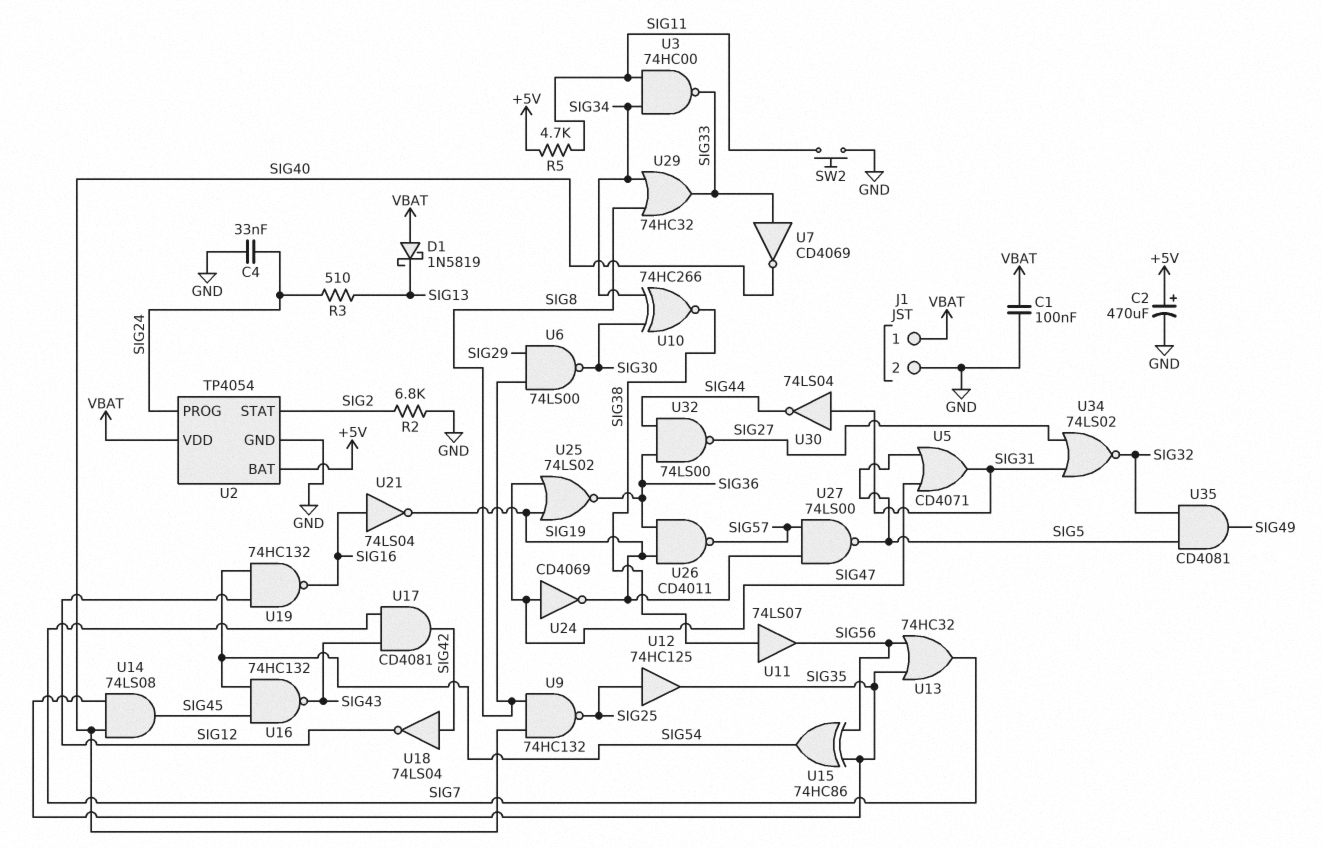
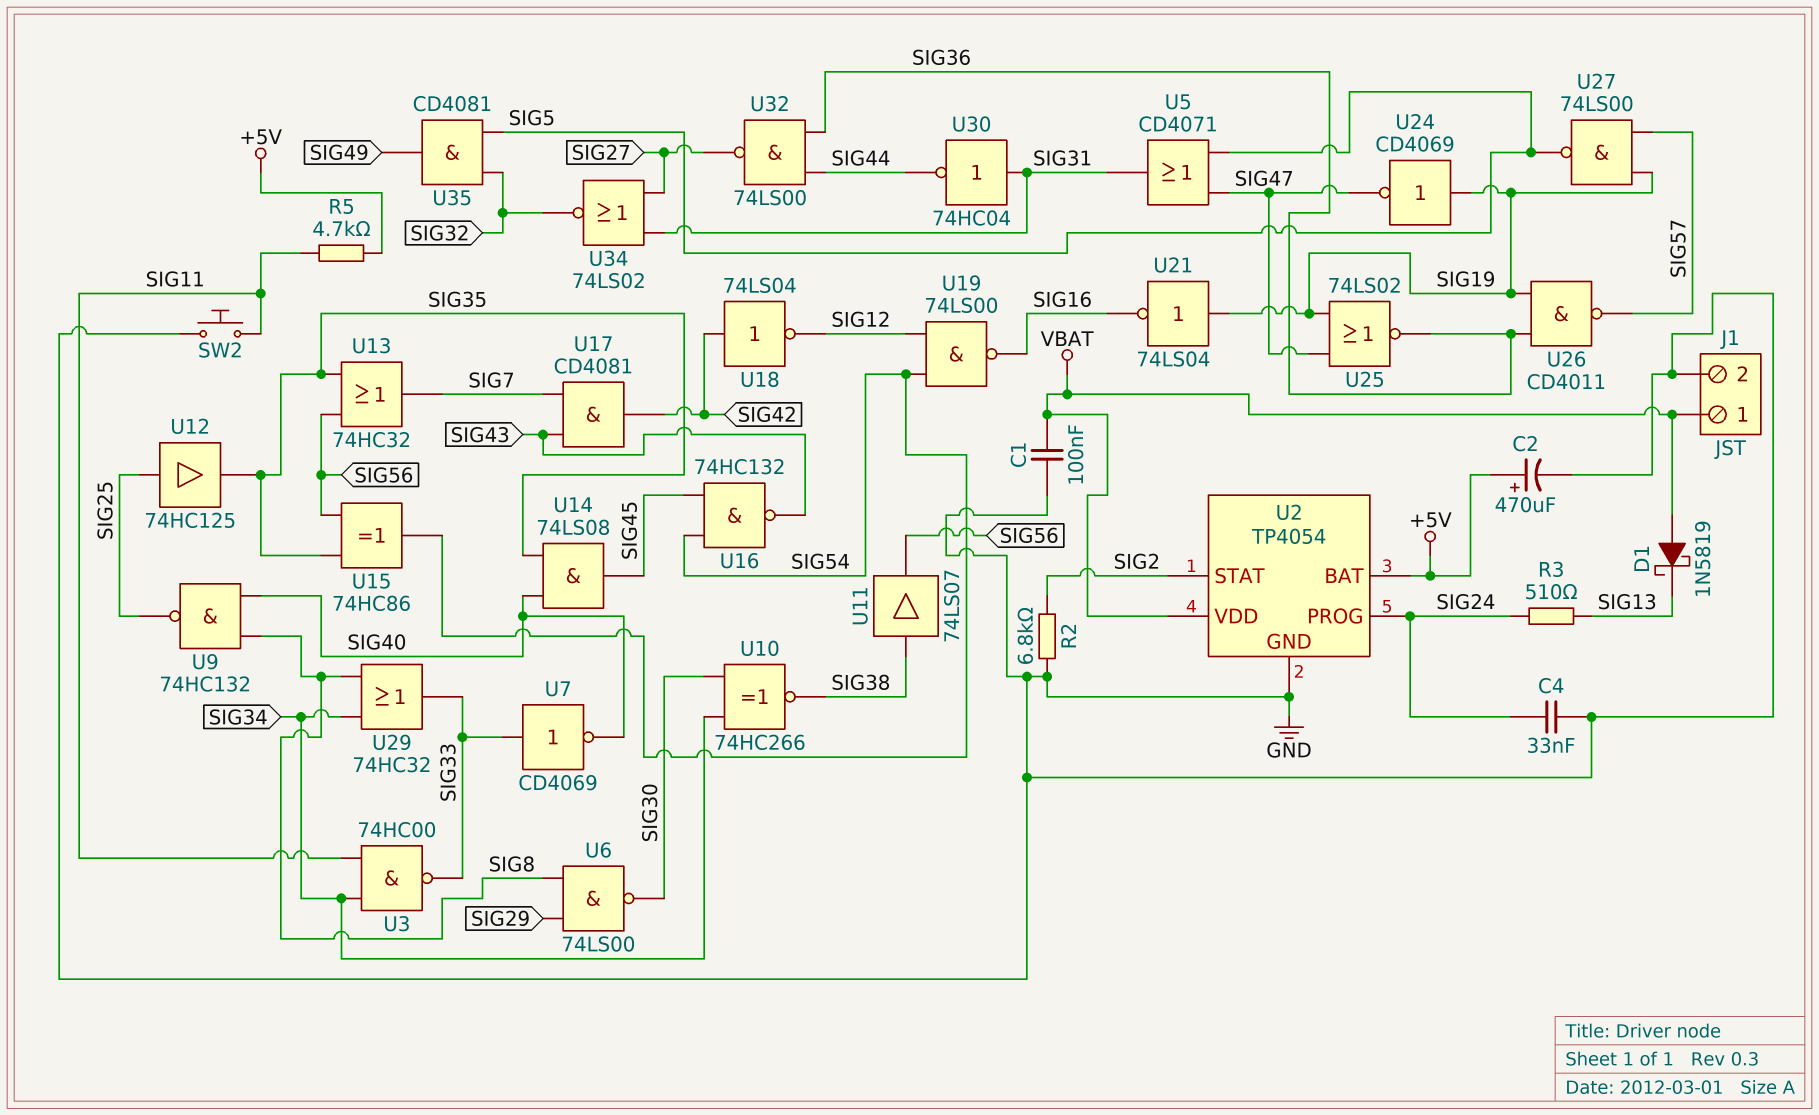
U19: NAND 74HC132 (in SIG12, in SIG54, out SIG16) -> NAND 74LS00 (in SIG12, in SIG54, out SIG16)
U21: NOT 74LS04 (in SIG16, out SIG19) -> NOT 74LS04 (in SIG19, out SIG16)
U24: NOT CD4069 (in SIG47, out SIG19) -> NOT CD4069 (in SIG19, out SIG47)
U30: NOT 74LS04 (in SIG31, out SIG44) -> NOT 74HC04 (in SIG31, out SIG44)

